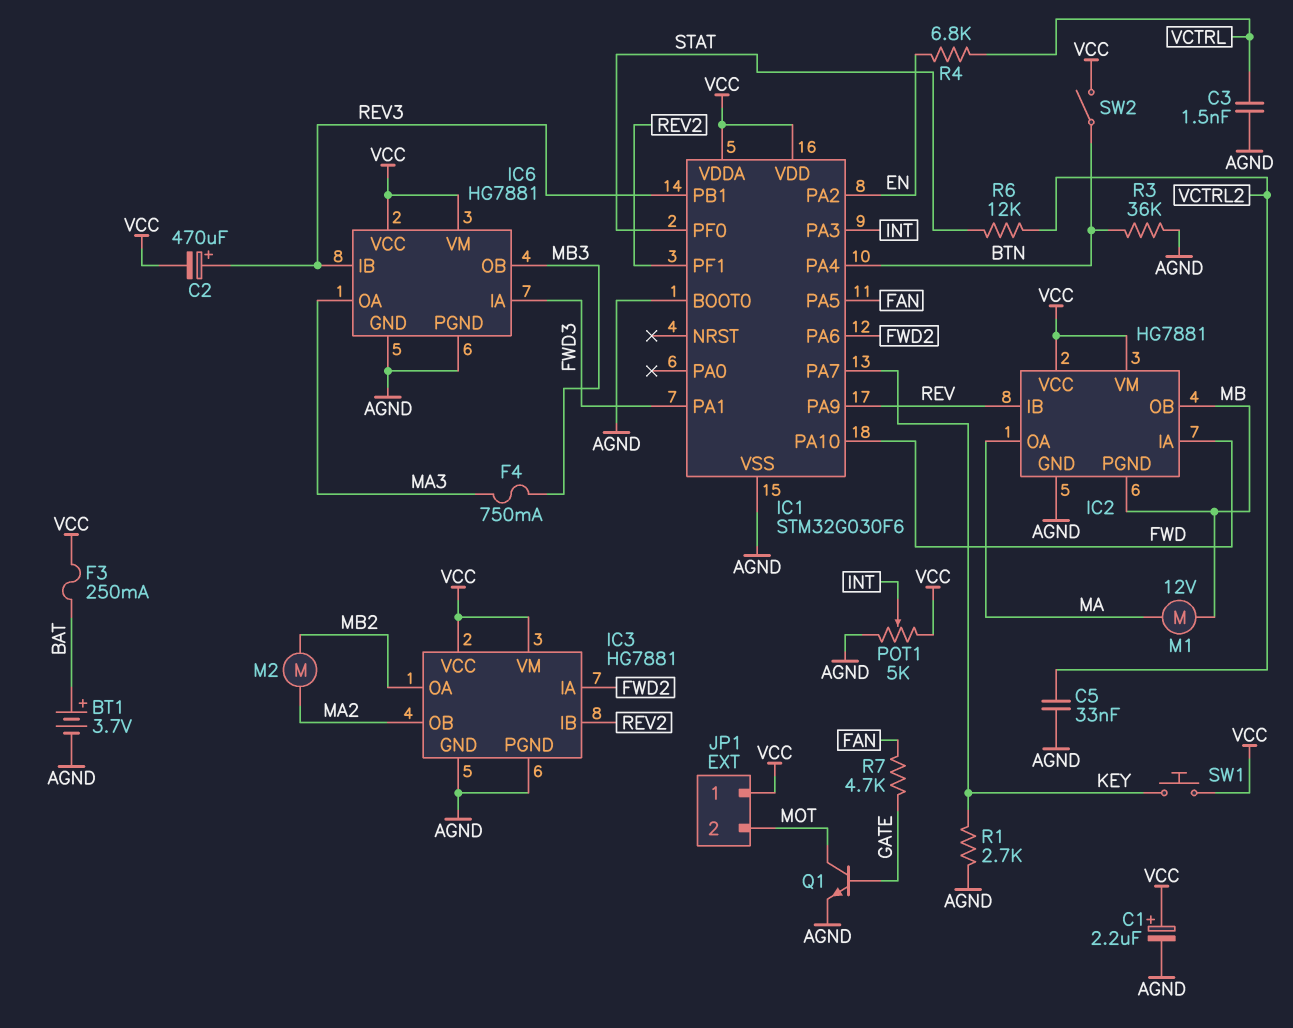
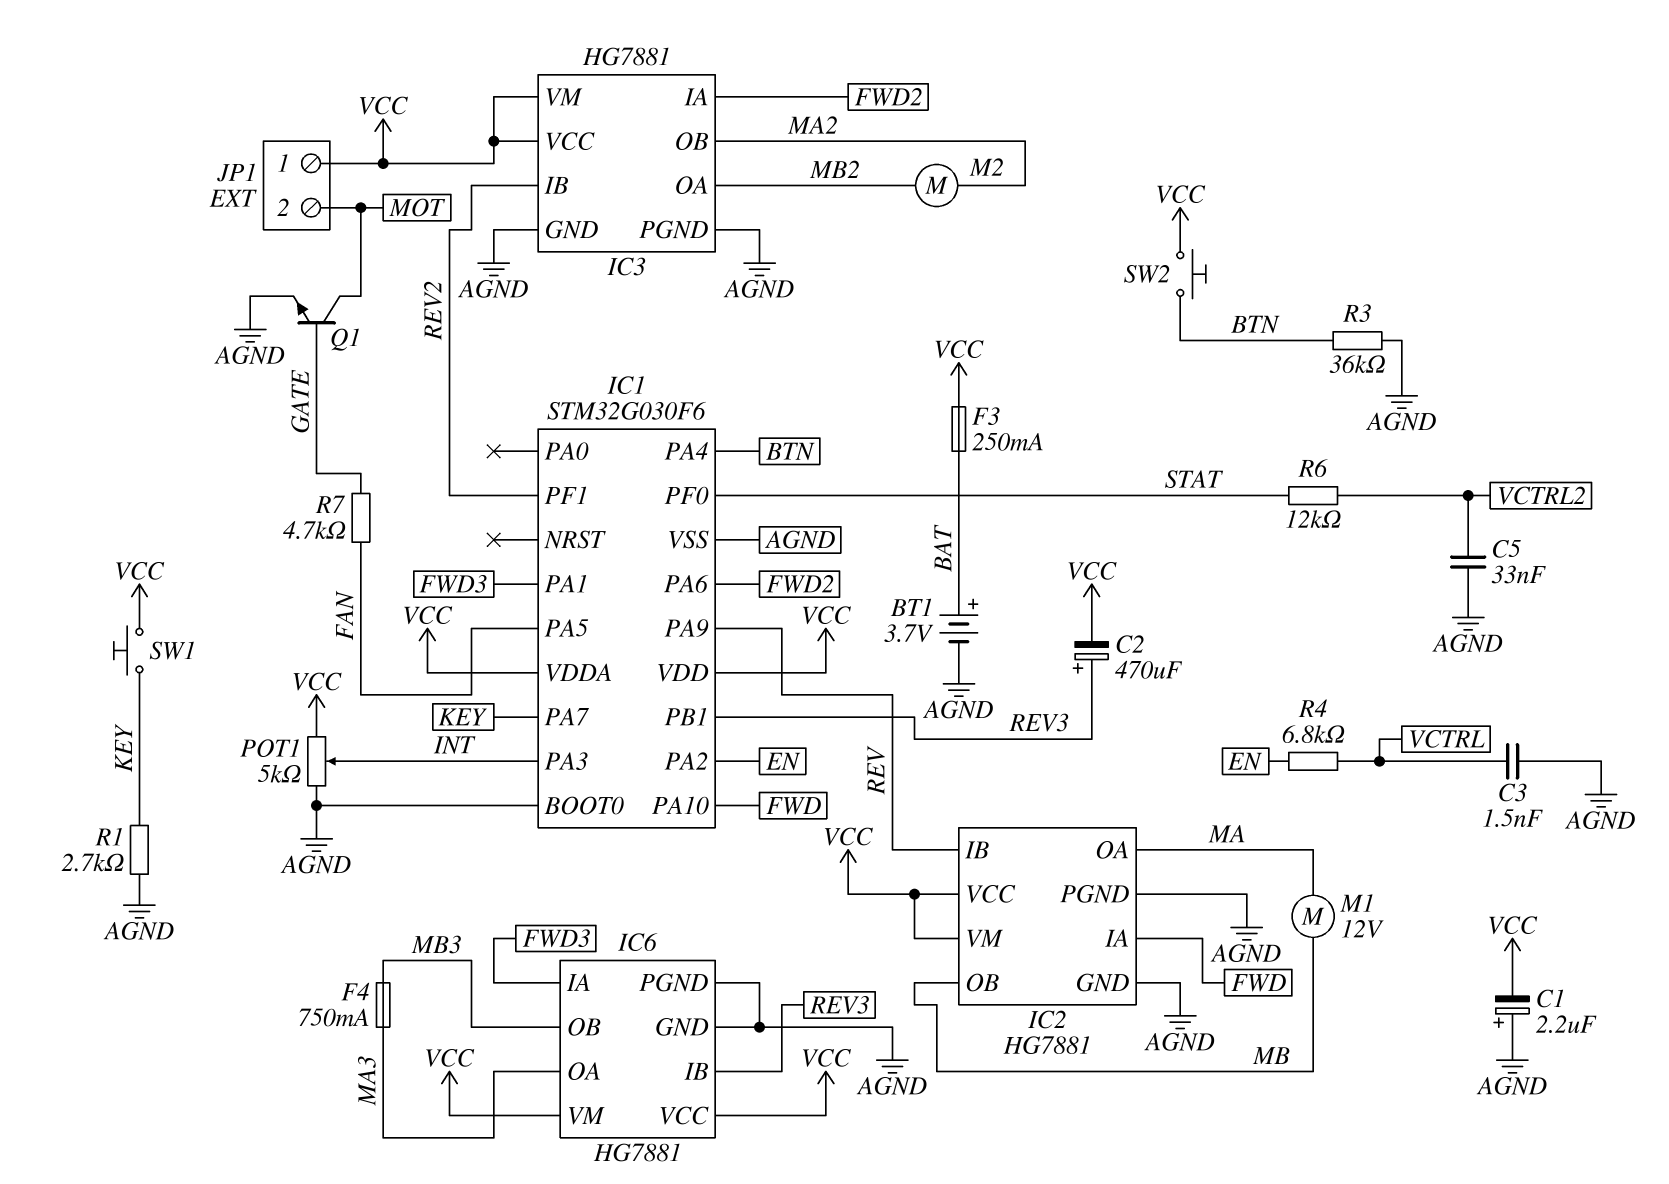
C1: 2.2uF (plus VCC, minus AGND) -> 2.2uF (plus AGND, minus VCC)
IC2 pin PGND: MB -> AGND
SW2: switch (BTN, VCC) -> button (BTN, VCC)

